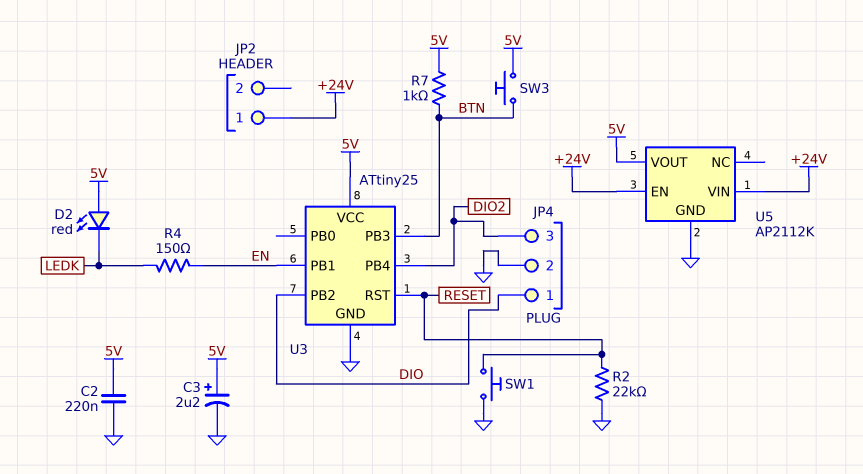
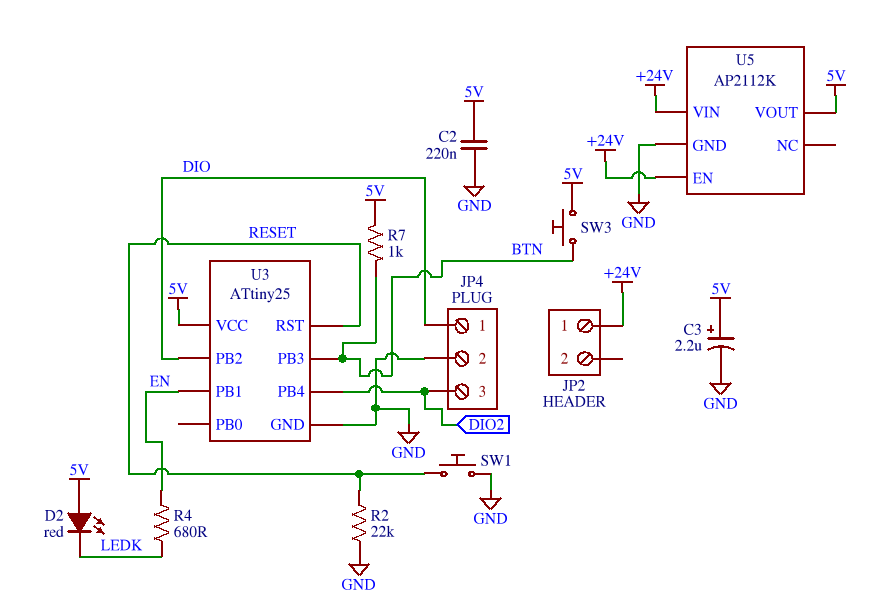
R4: 150 (EN, LEDK) -> 680 (EN, LEDK)

